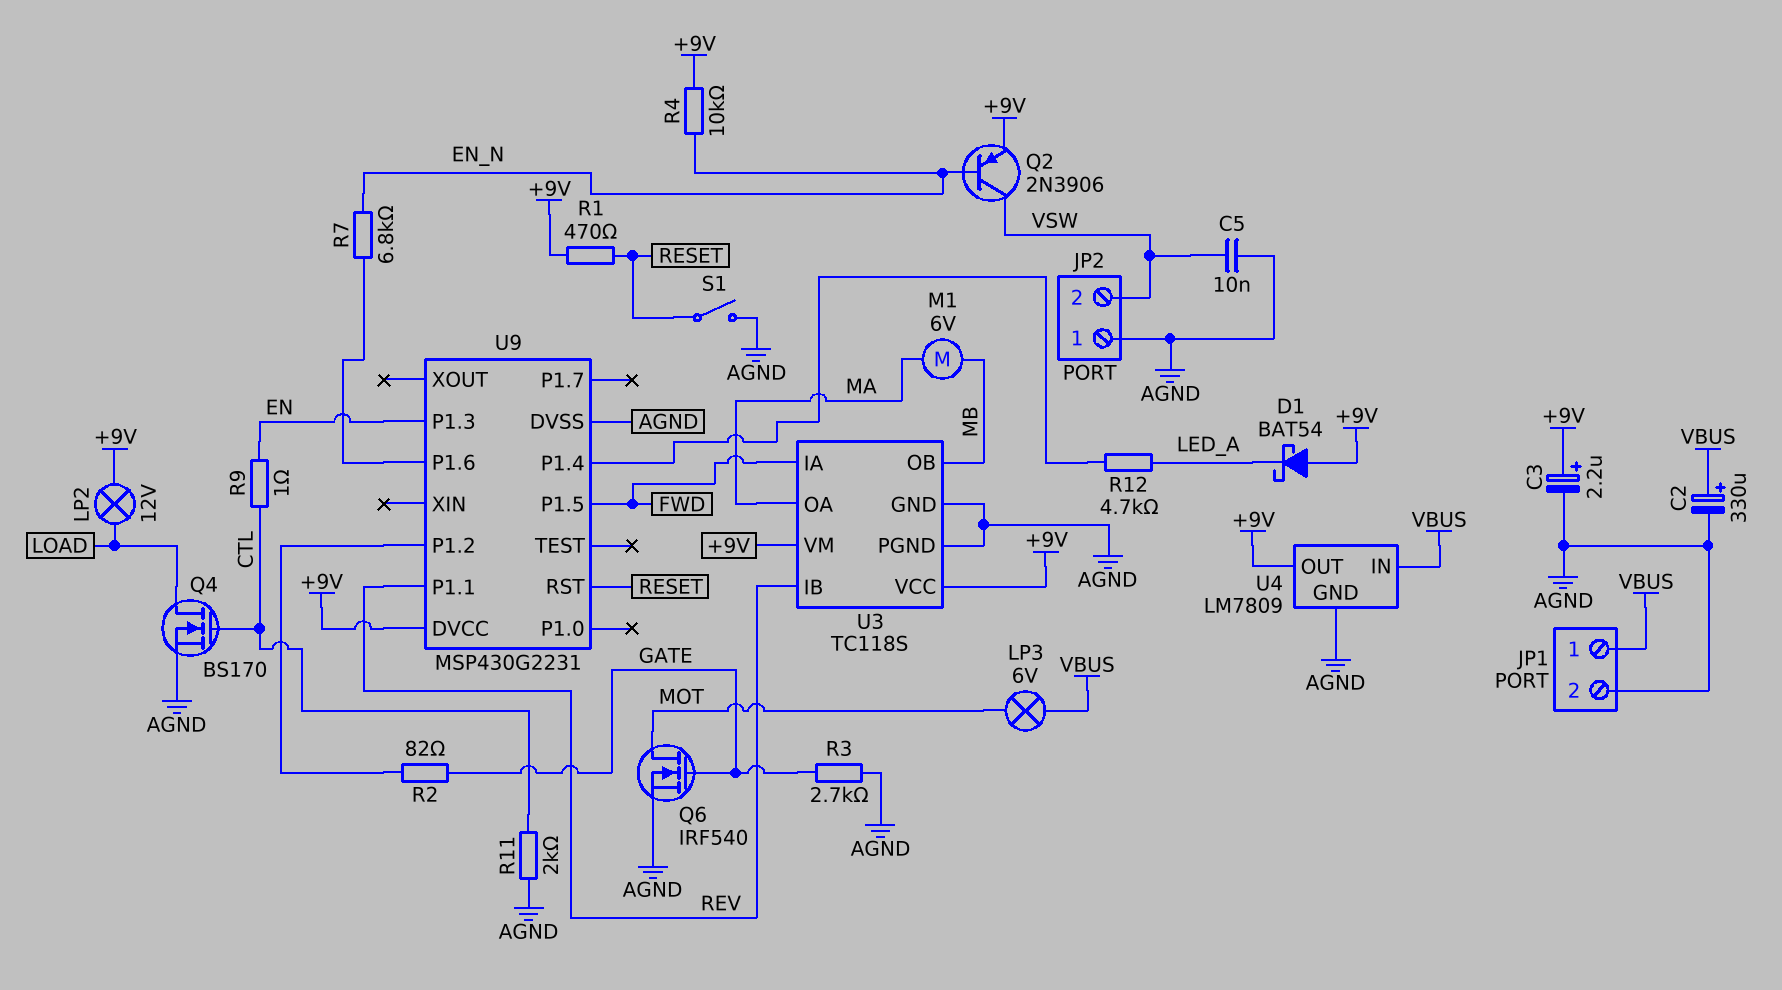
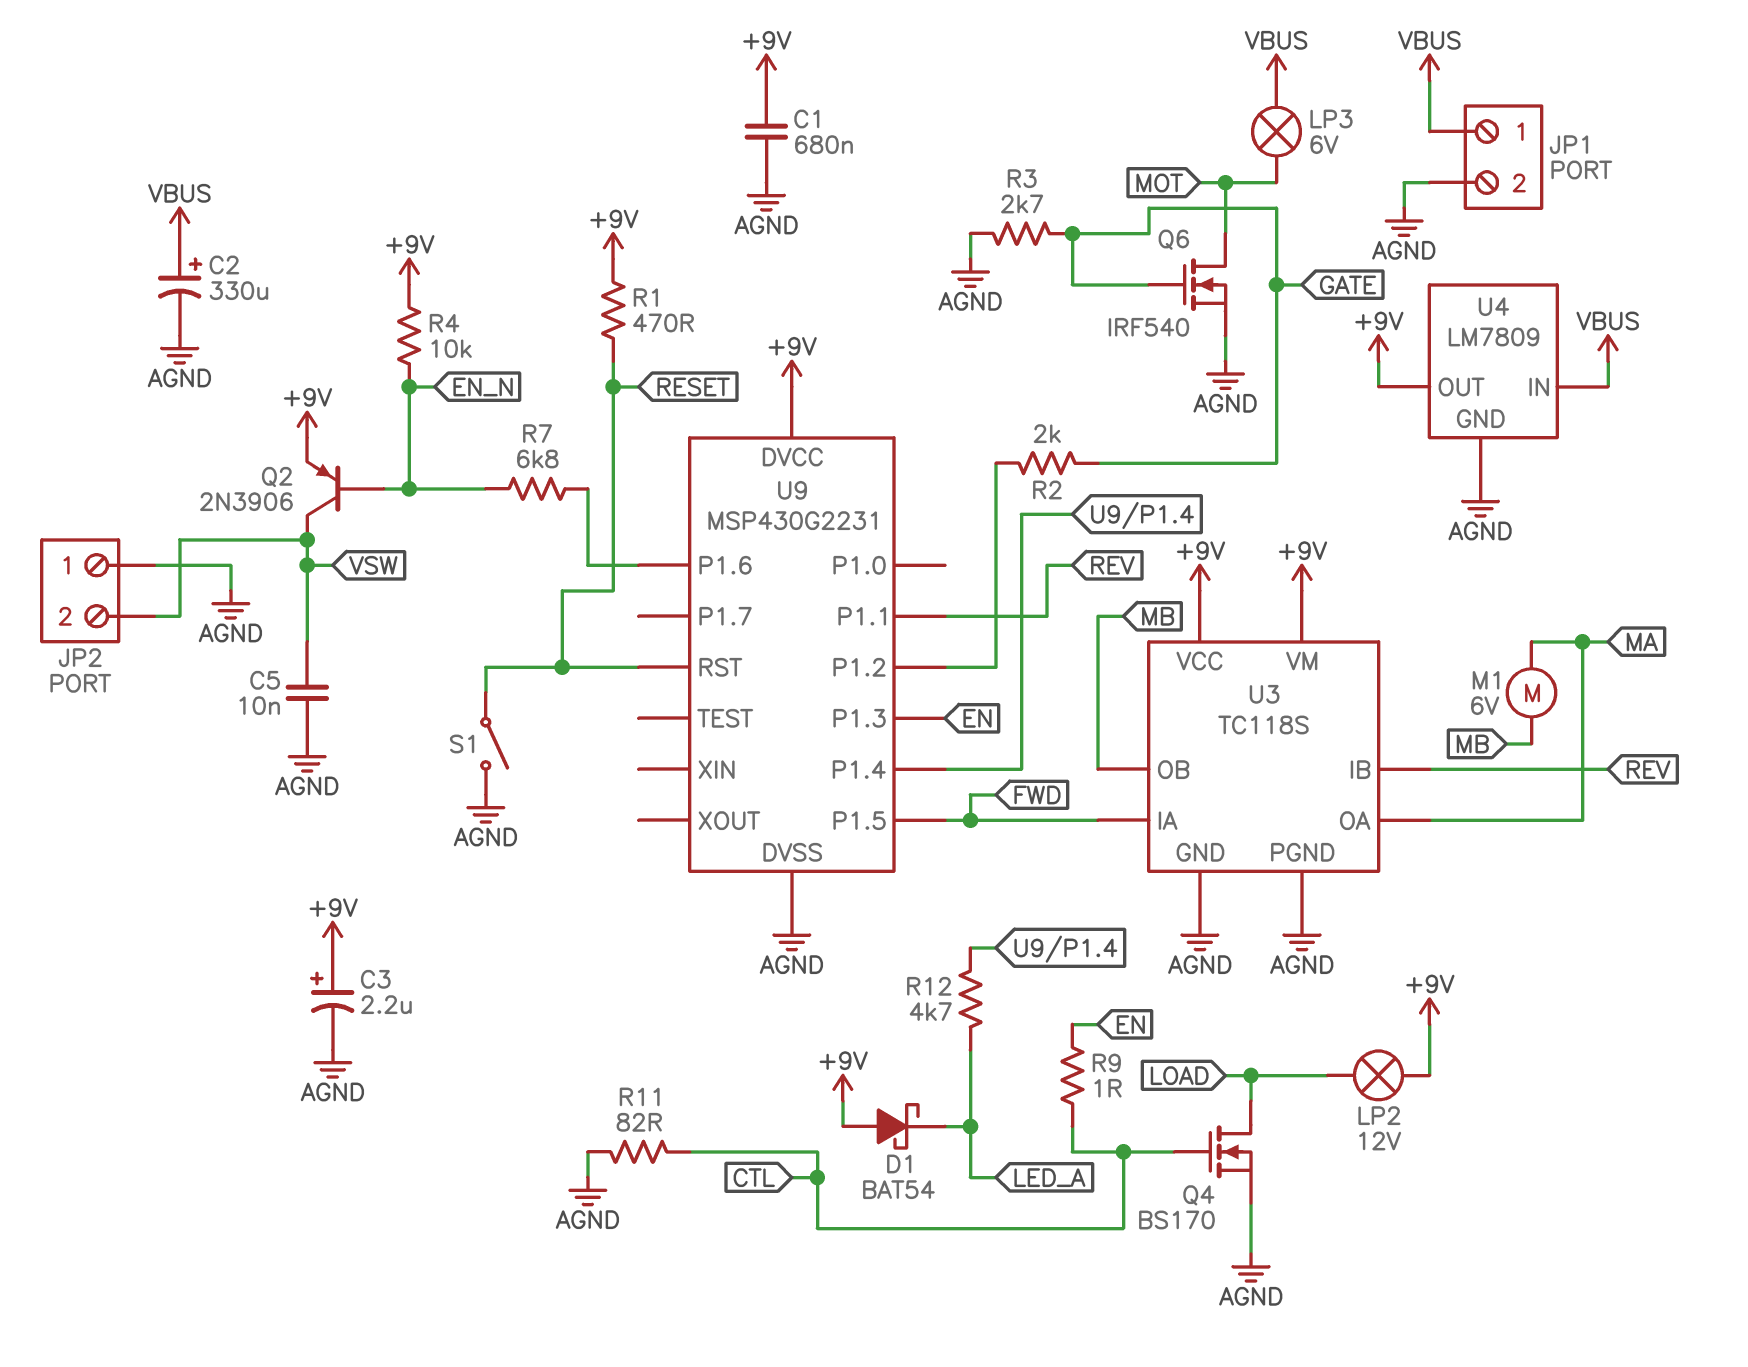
C1: none -> 680nF (+9V, AGND)
R2: 82 (GATE, U9/P1.2) -> 2k (GATE, U9/P1.2)
R11: 2k (AGND, CTL) -> 82 (AGND, CTL)

